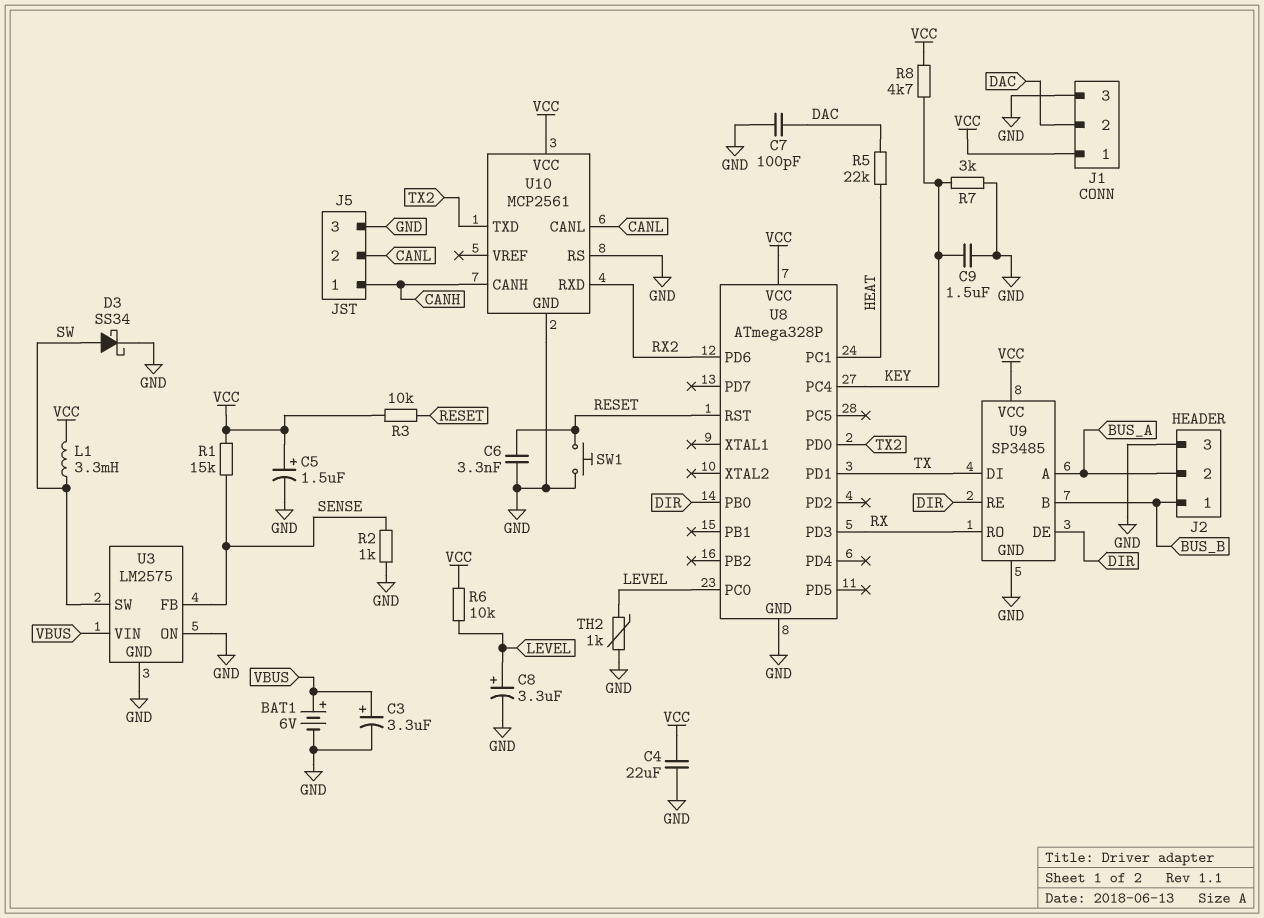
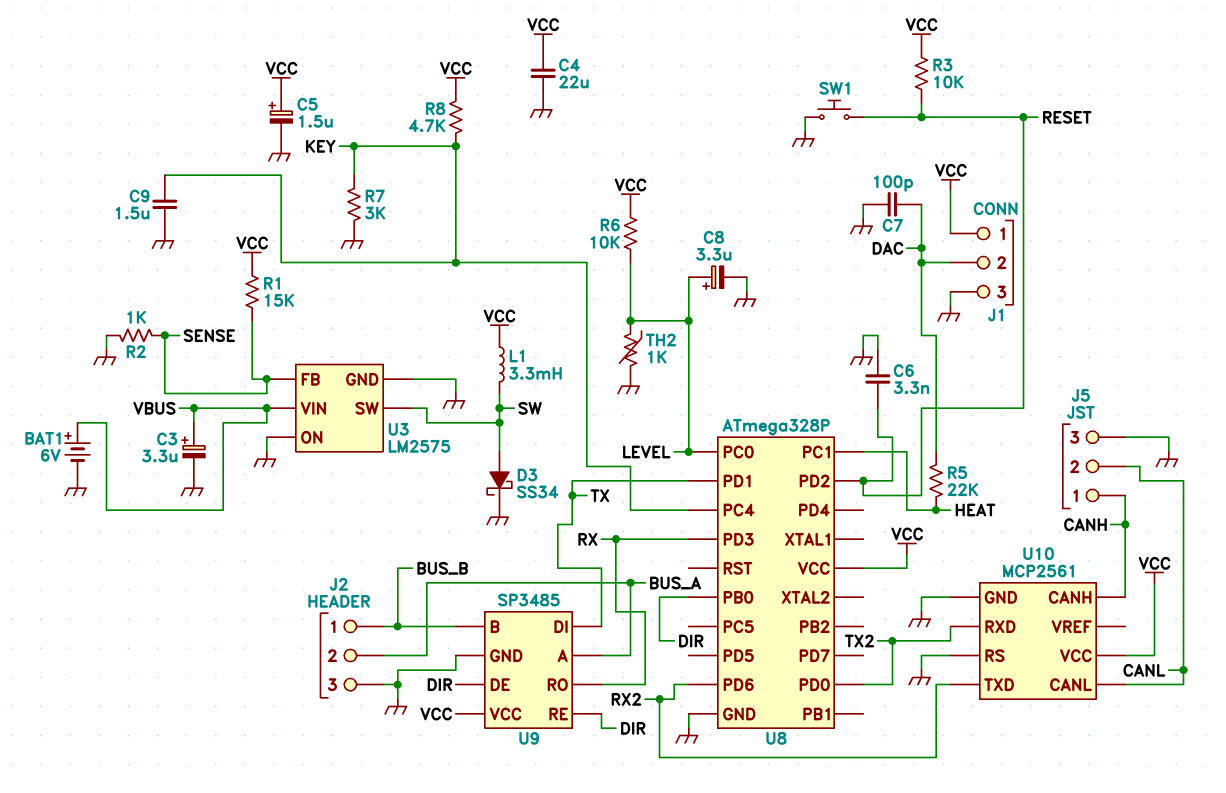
U8 pin PD2: none -> RESET
U8 pin RST: RESET -> none
U10 pin RXD: RX2 -> TX2
U10 pin TXD: TX2 -> RX2

